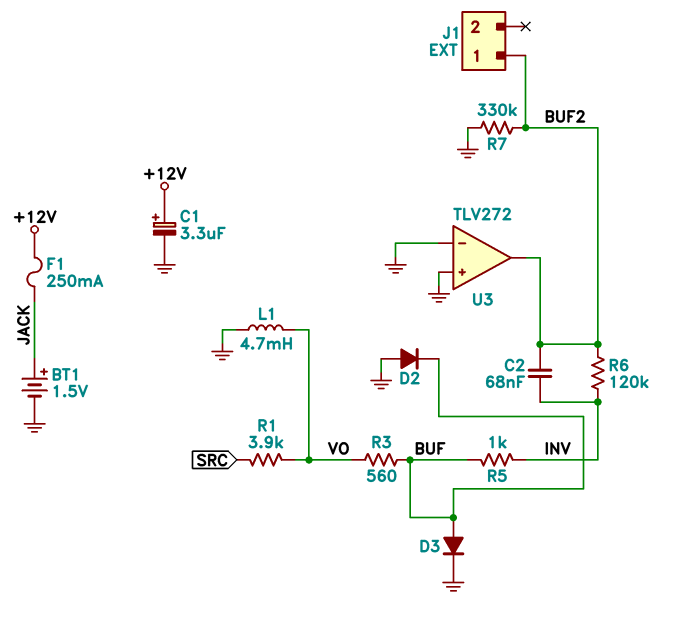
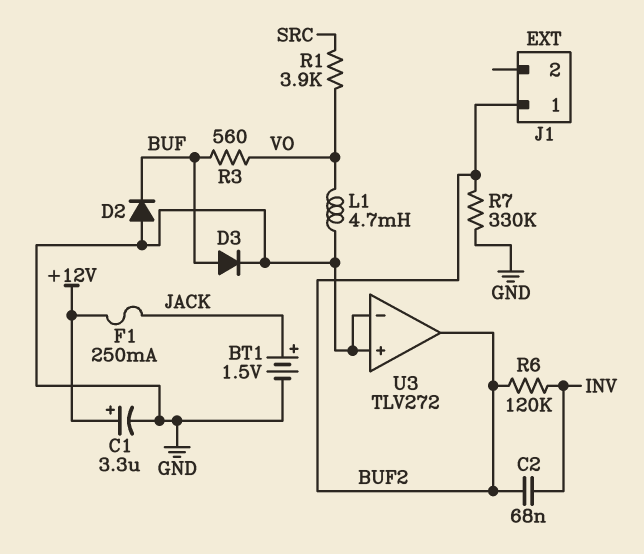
R5: 1k (BUF, INV) -> none

